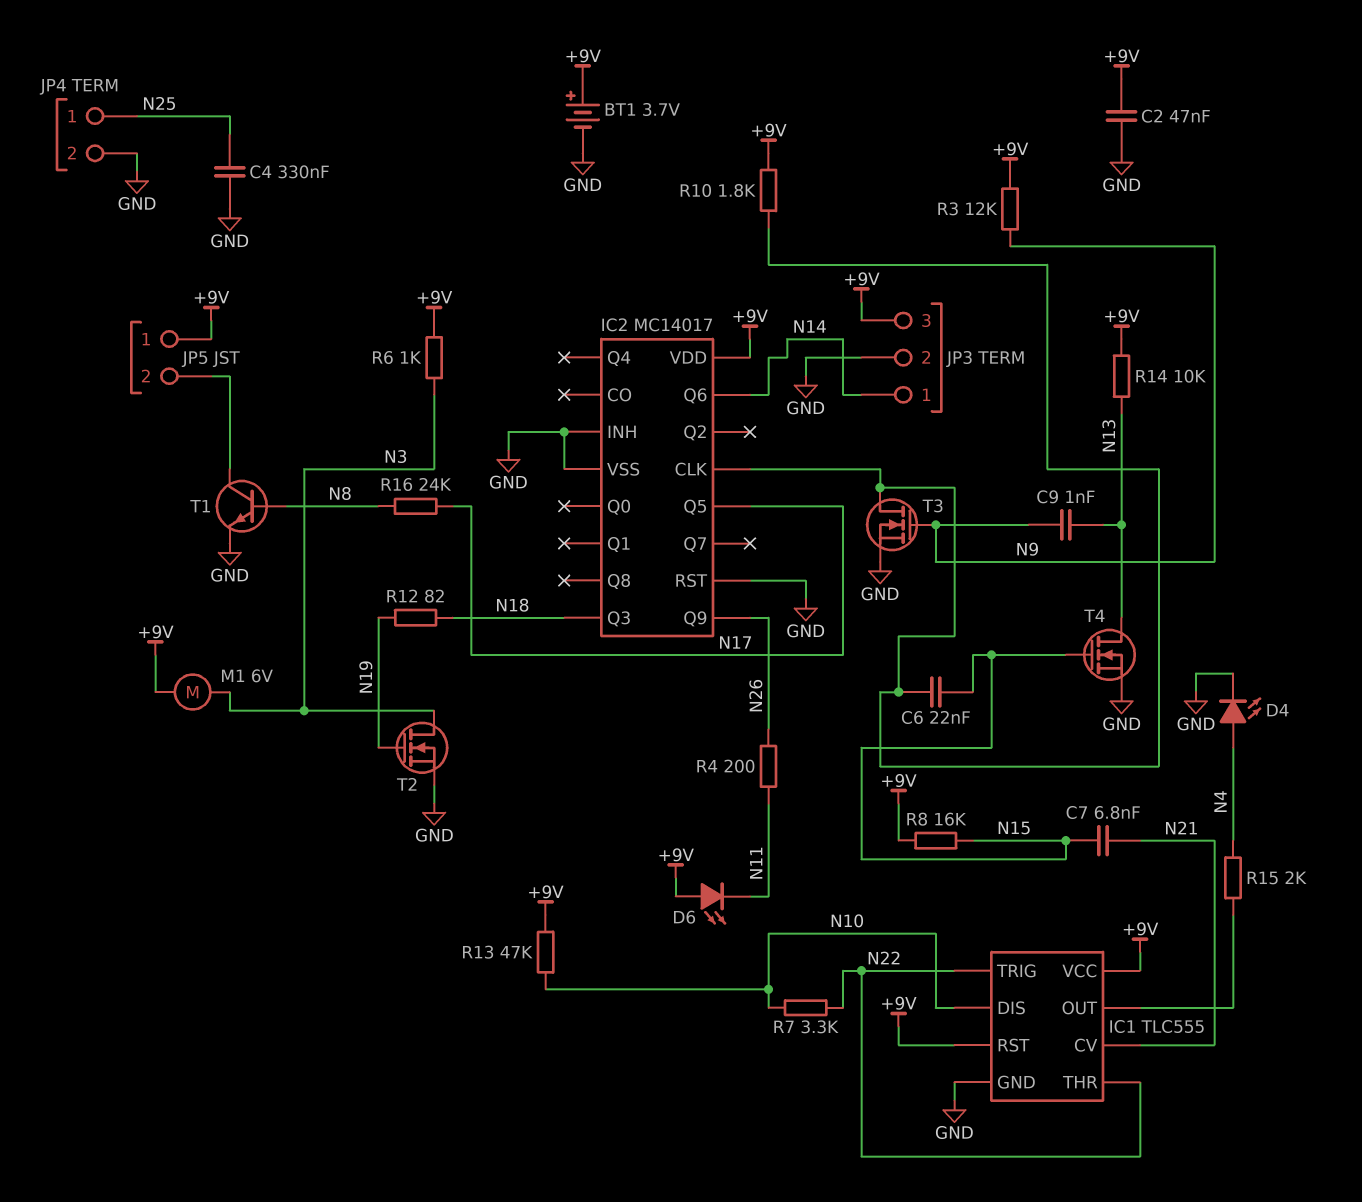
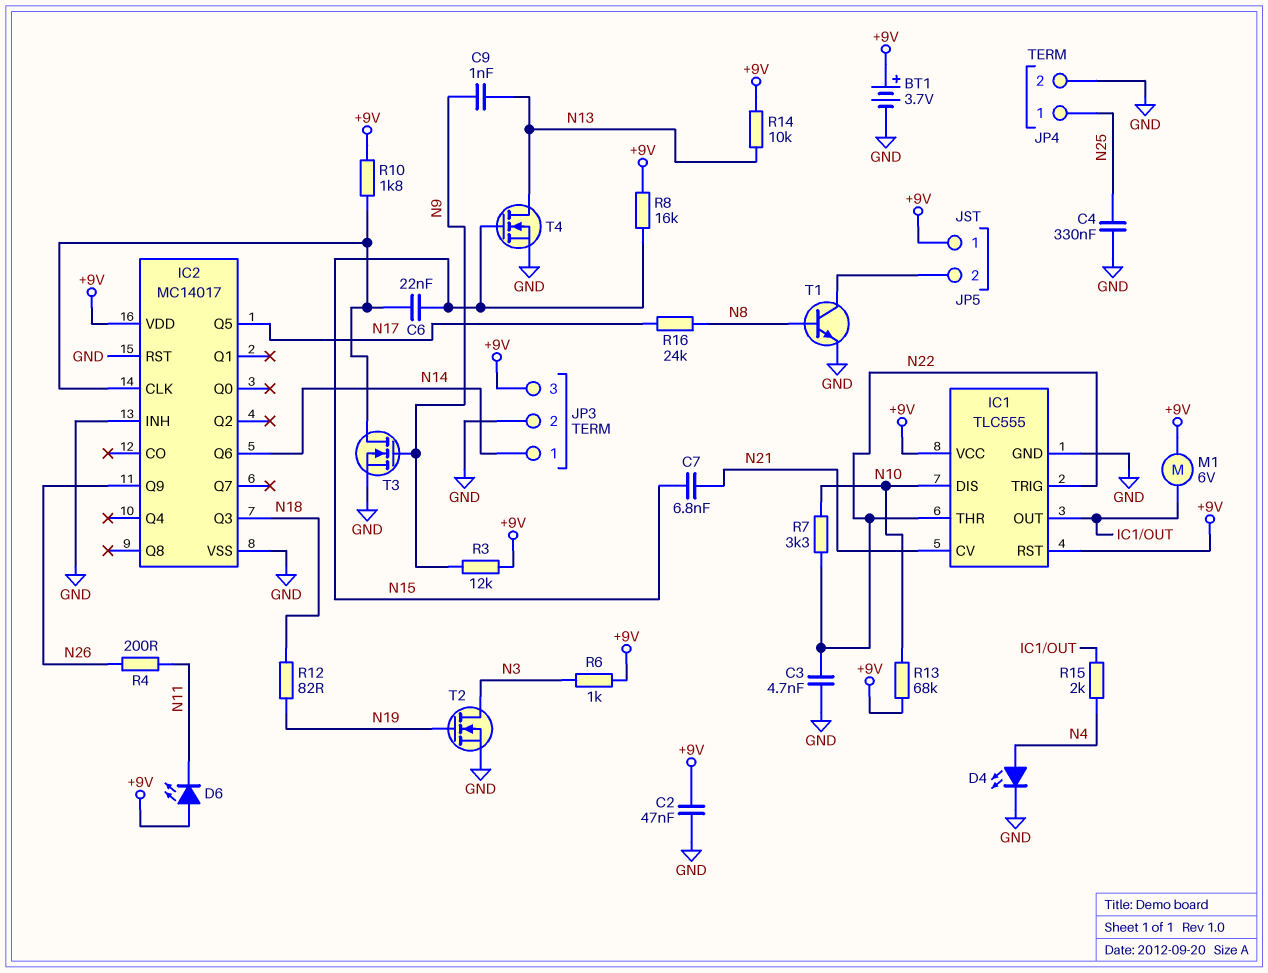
C3: none -> 4.7nF (GND, N22)
M1: motor 6V (+9V, N3) -> motor 6V (+9V, IC1/OUT)
R13: 47k (+9V, N10) -> 68k (+9V, N10)

